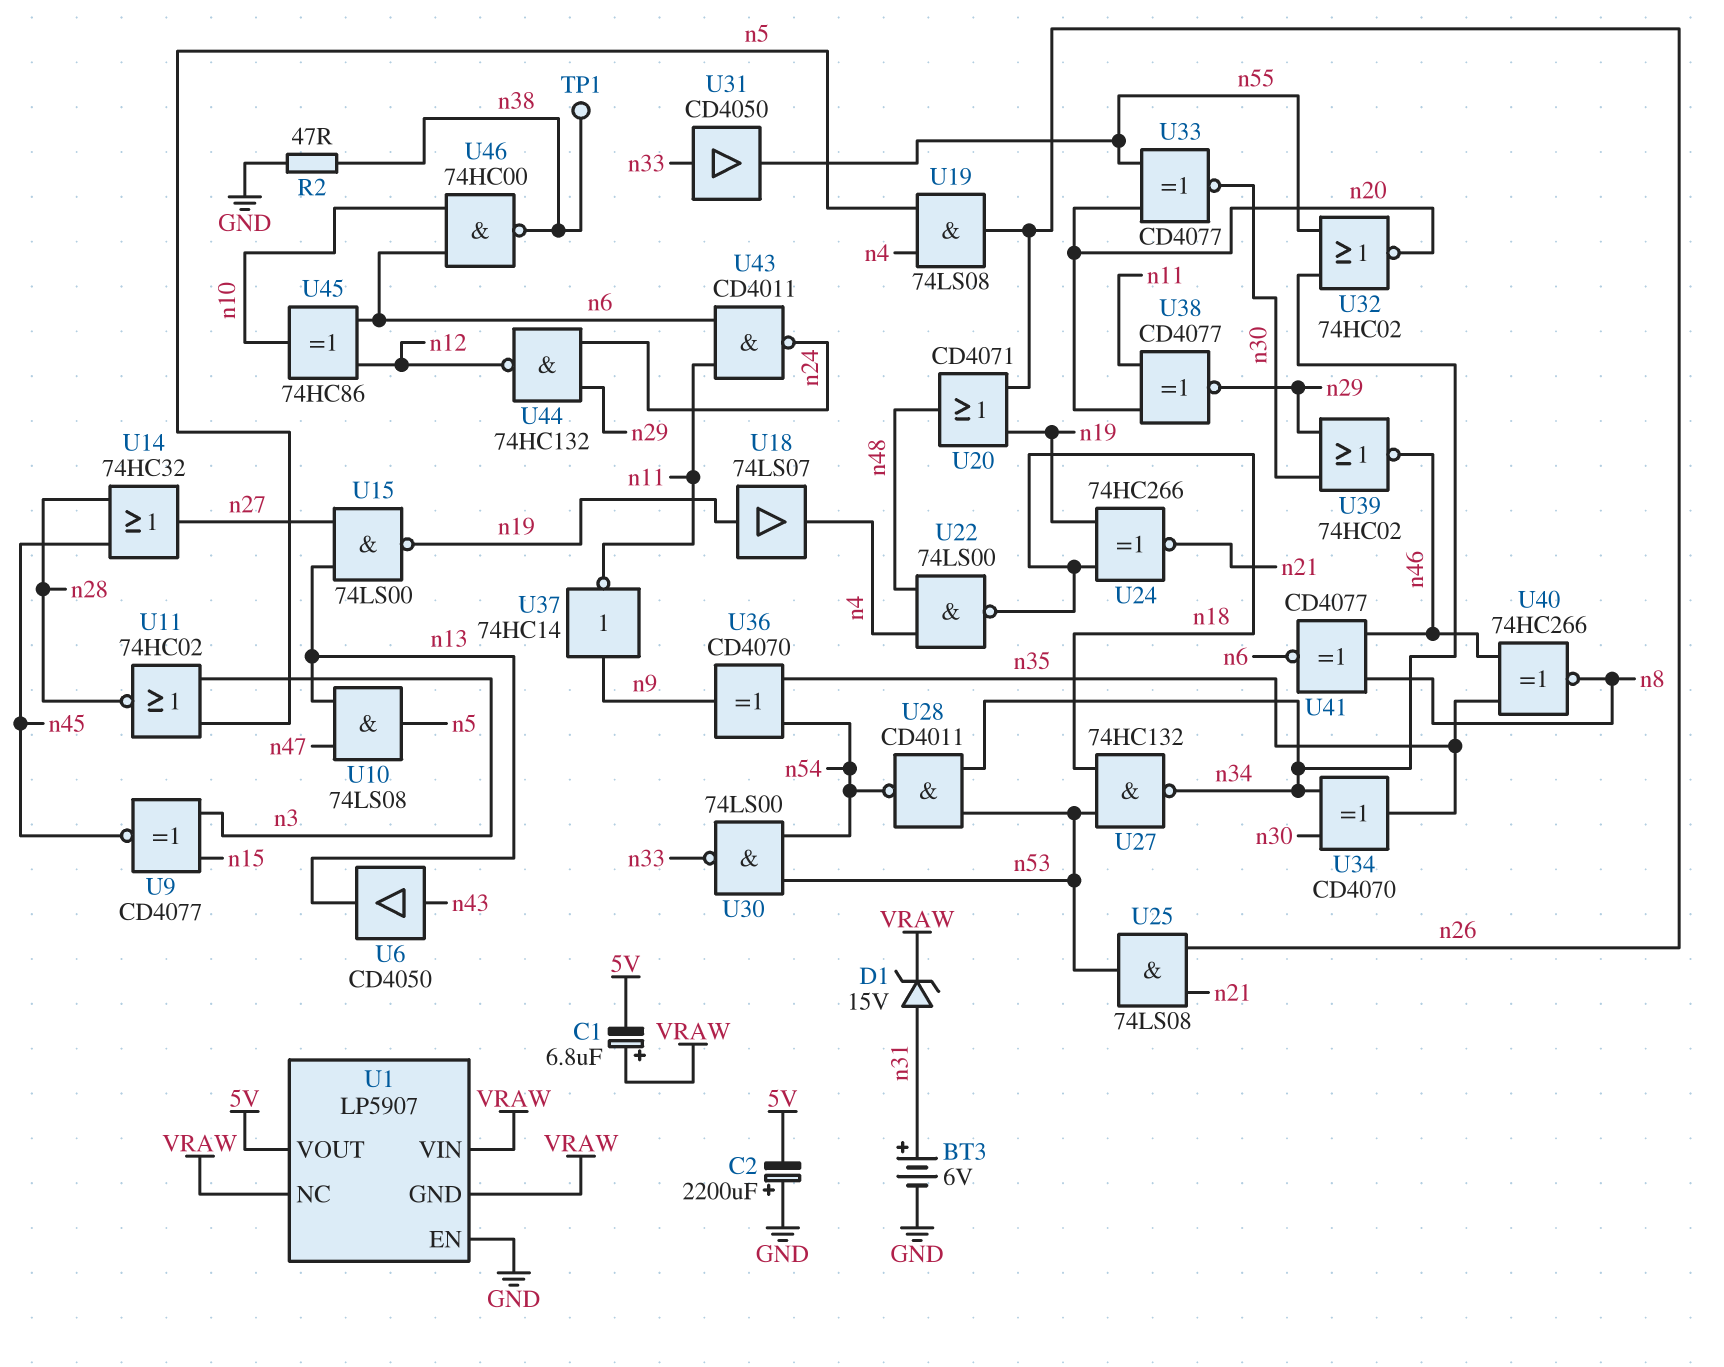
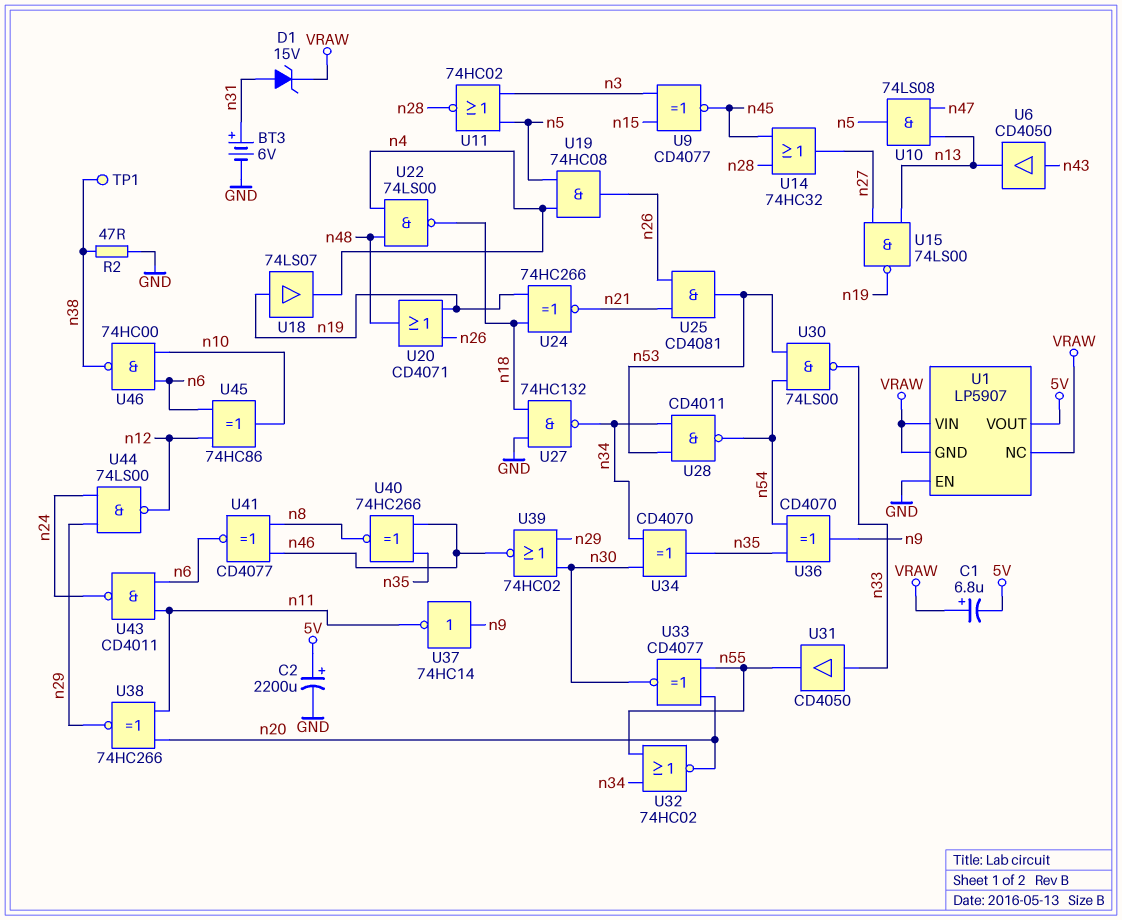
C2: 2200uF (plus GND, minus 5V) -> 2200uF (plus 5V, minus GND)
U19: AND 74LS08 (in n4, in n5, out n26) -> AND 74HC08 (in n4, in n5, out n26)
U25: AND 74LS08 (in n21, in n26, out n53) -> AND CD4081 (in n21, in n26, out n53)
U27: NAND 74HC132 (in n18, in n53, out n34) -> NAND 74HC132 (in GND, in n18, out n34)
U38: XNOR CD4077 (in n11, in n20, out n29) -> XNOR 74HC266 (in n11, in n20, out n29)
U44: NAND 74HC132 (in n24, in n29, out n12) -> NAND 74LS00 (in n24, in n29, out n12)

